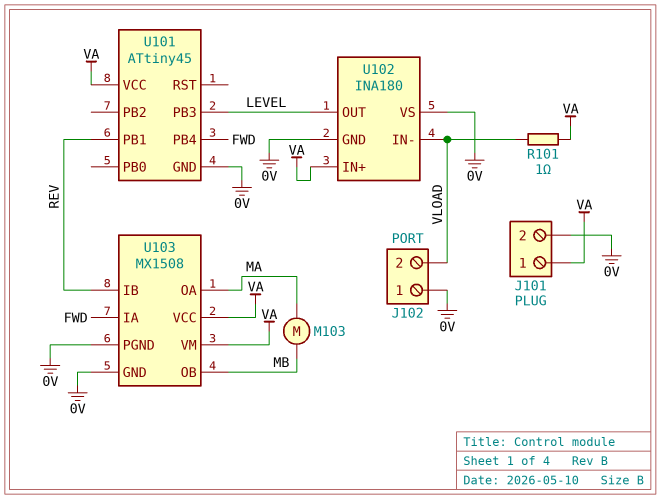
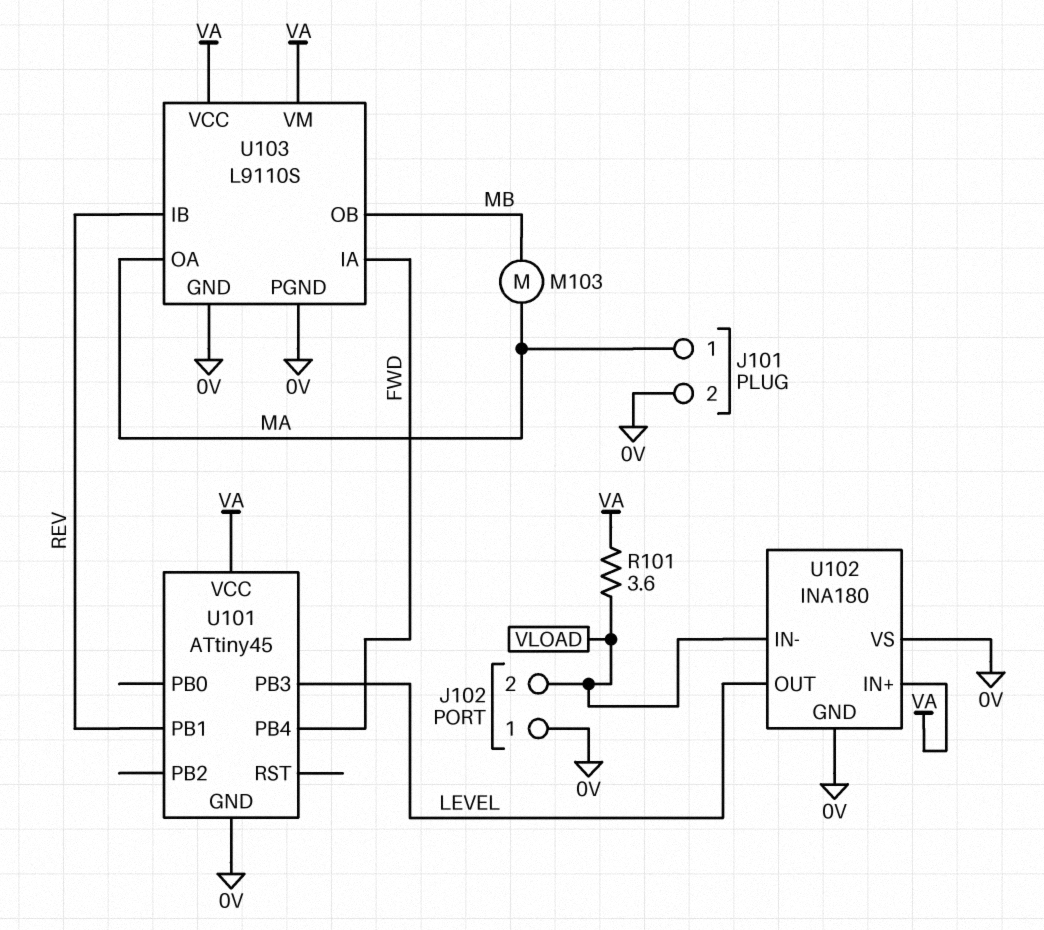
J101 pin 1: VA -> MA
R101: 1 (VA, VLOAD) -> 3.6 (VA, VLOAD)
U103: MX1508 -> L9110S

